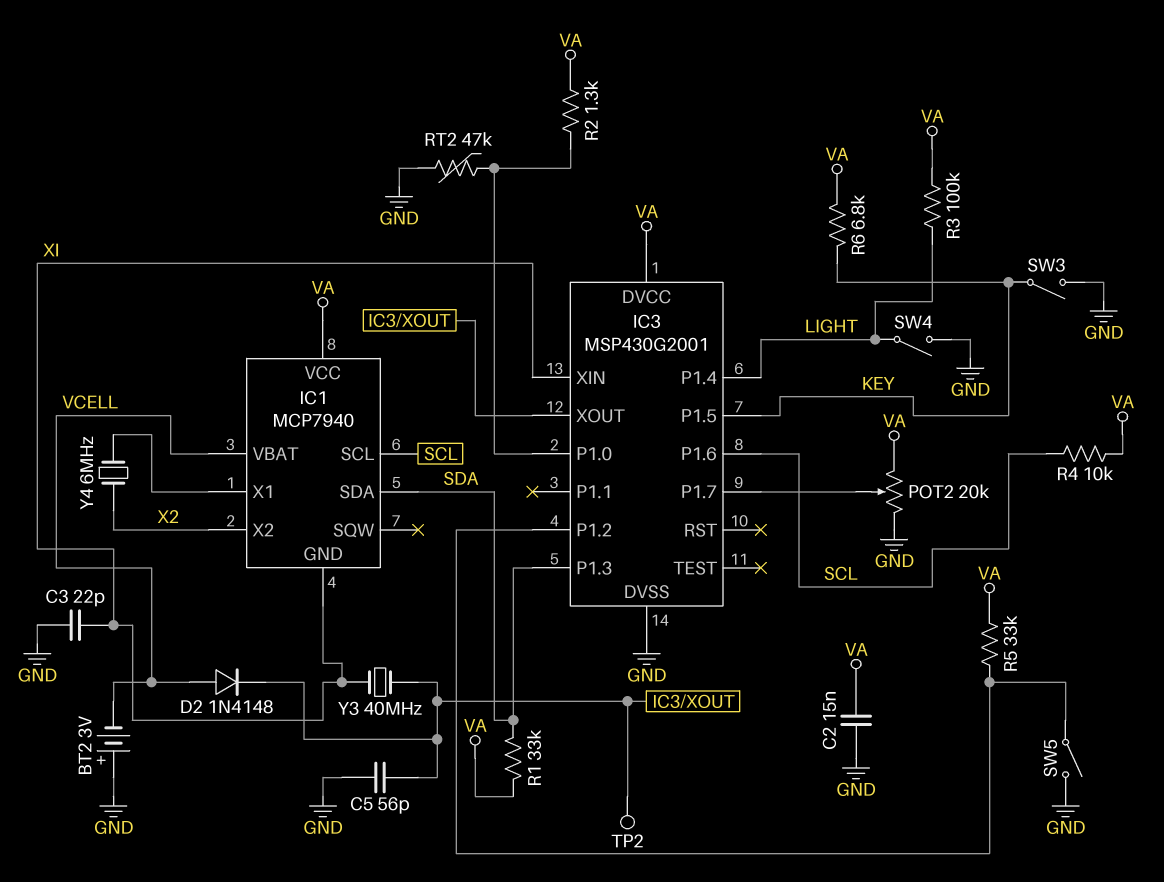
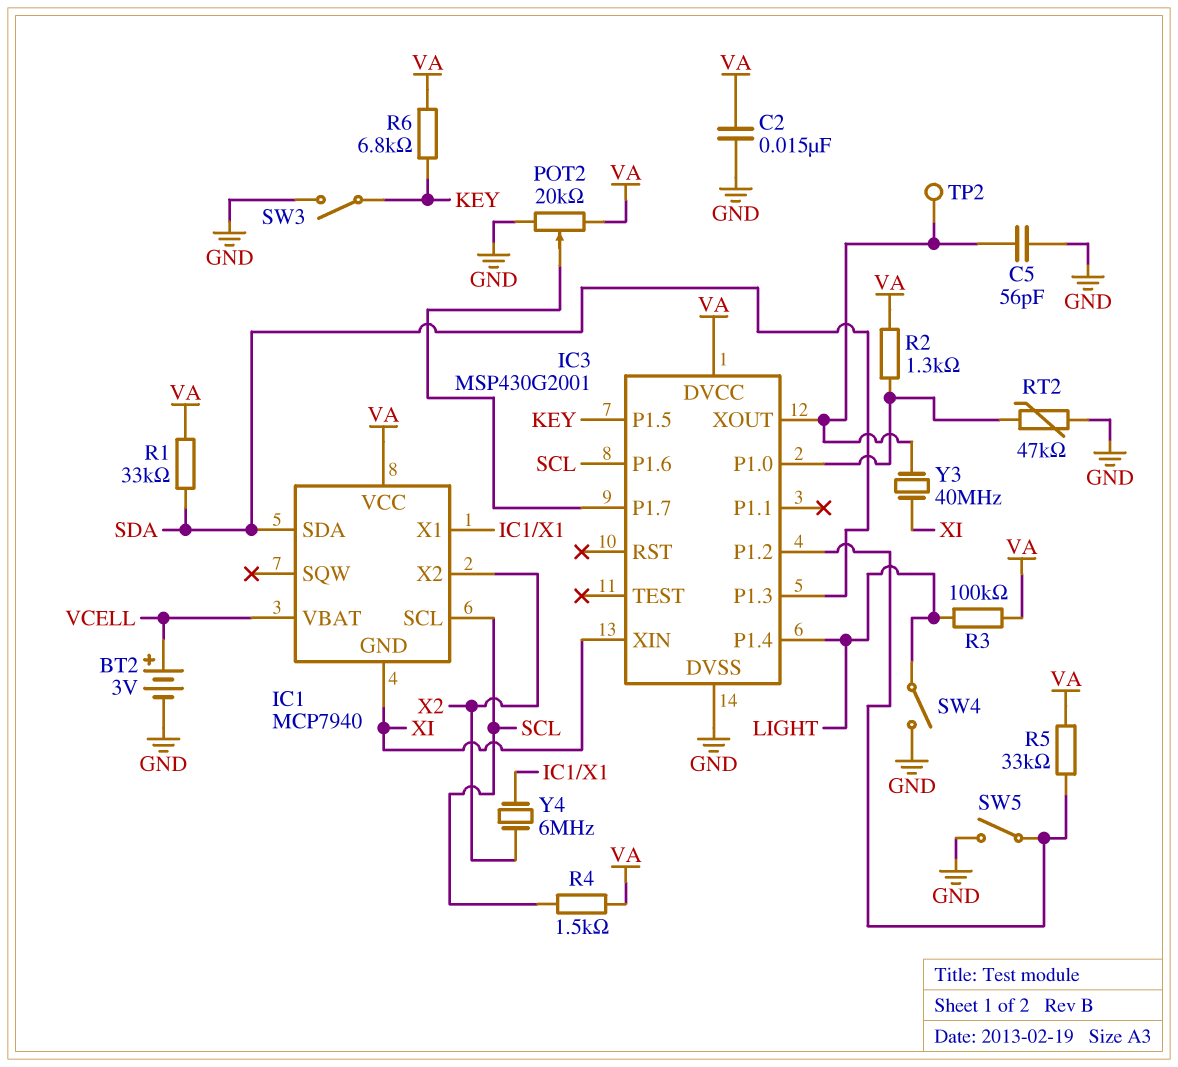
BT2: 3V (plus GND, minus VCELL) -> 3V (plus VCELL, minus GND)
C3: 22pF (GND, XI) -> none
D2: diode 1N4148 (A VCELL, K IC3/XOUT) -> none
R4: 10k (SCL, VA) -> 1.5k (SCL, VA)

